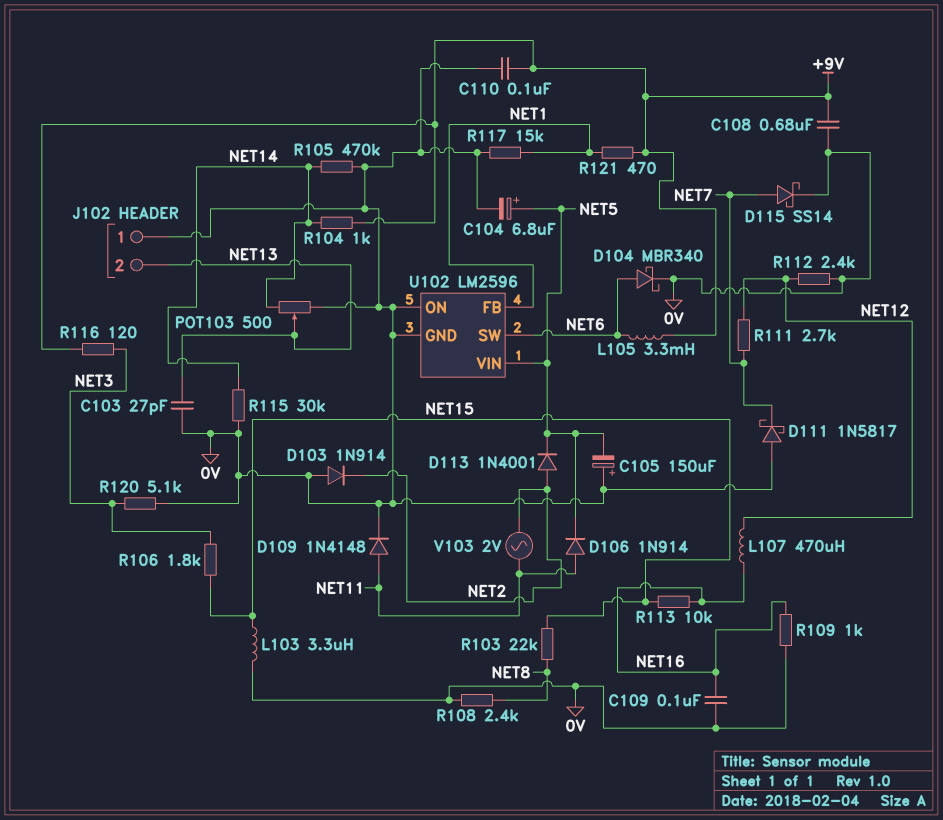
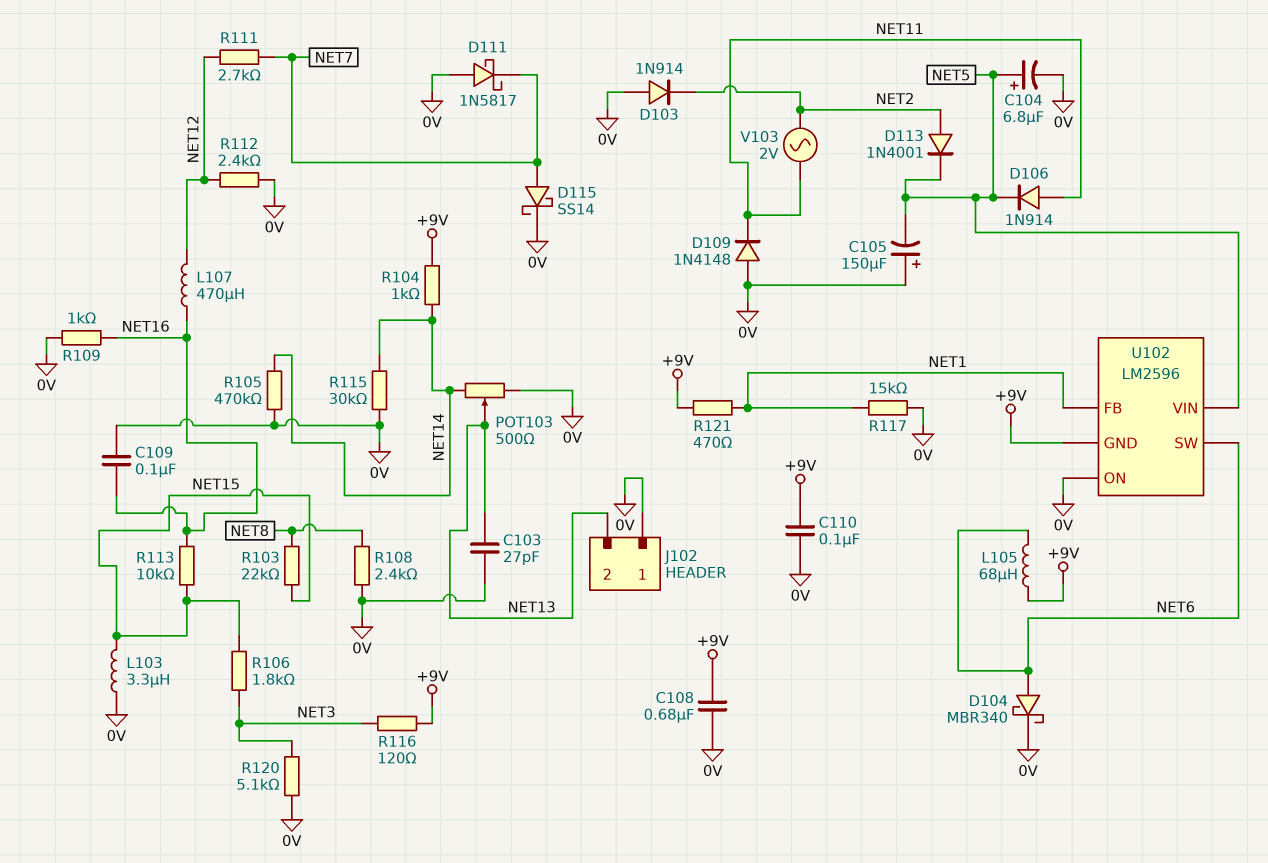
D109: diode 1N4148 (A NET11, K 0V) -> diode 1N4148 (A 0V, K NET11)
L105: 3.3mH (+9V, NET6) -> 68uH (+9V, NET6)
U102 pin GND: 0V -> +9V

